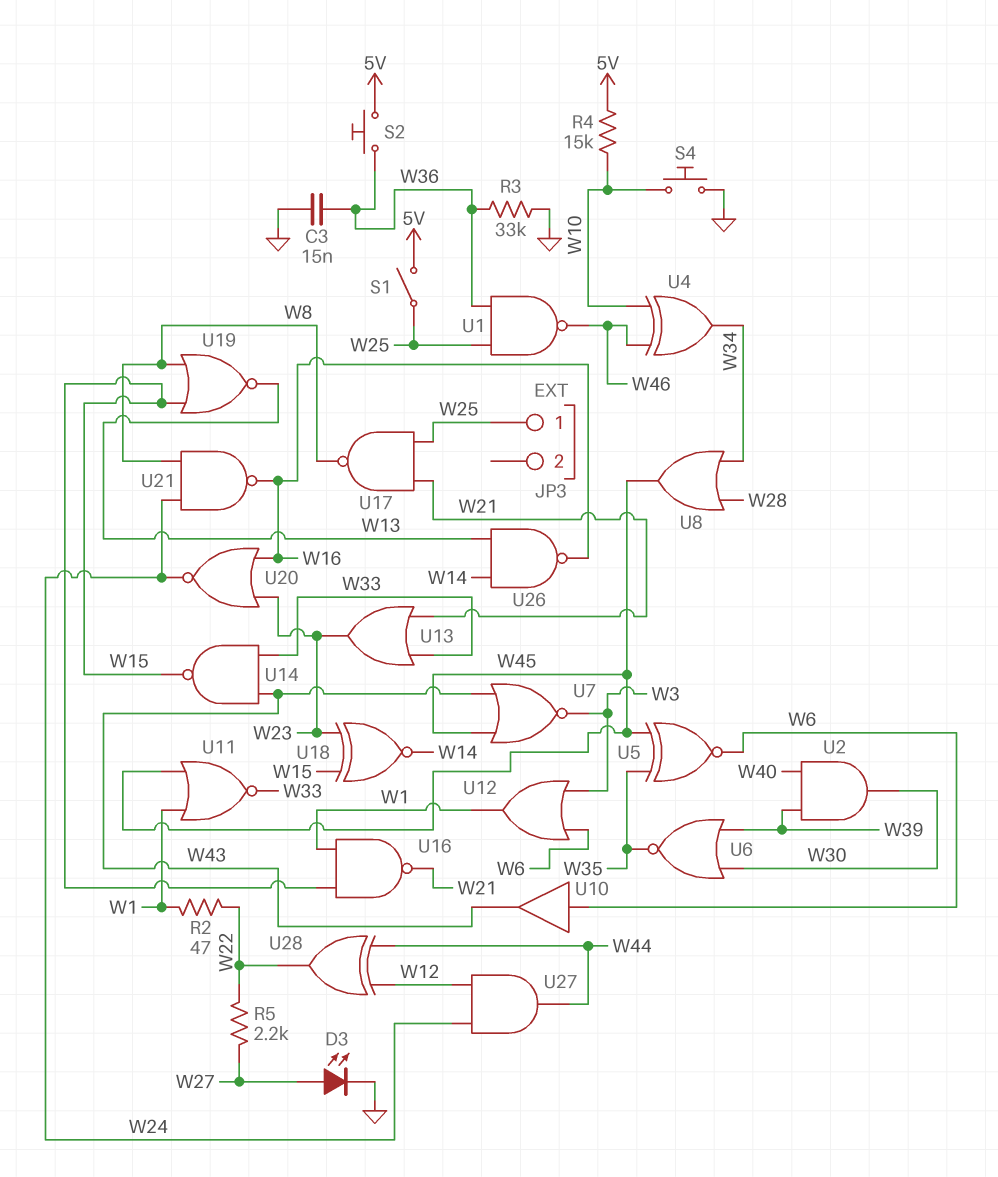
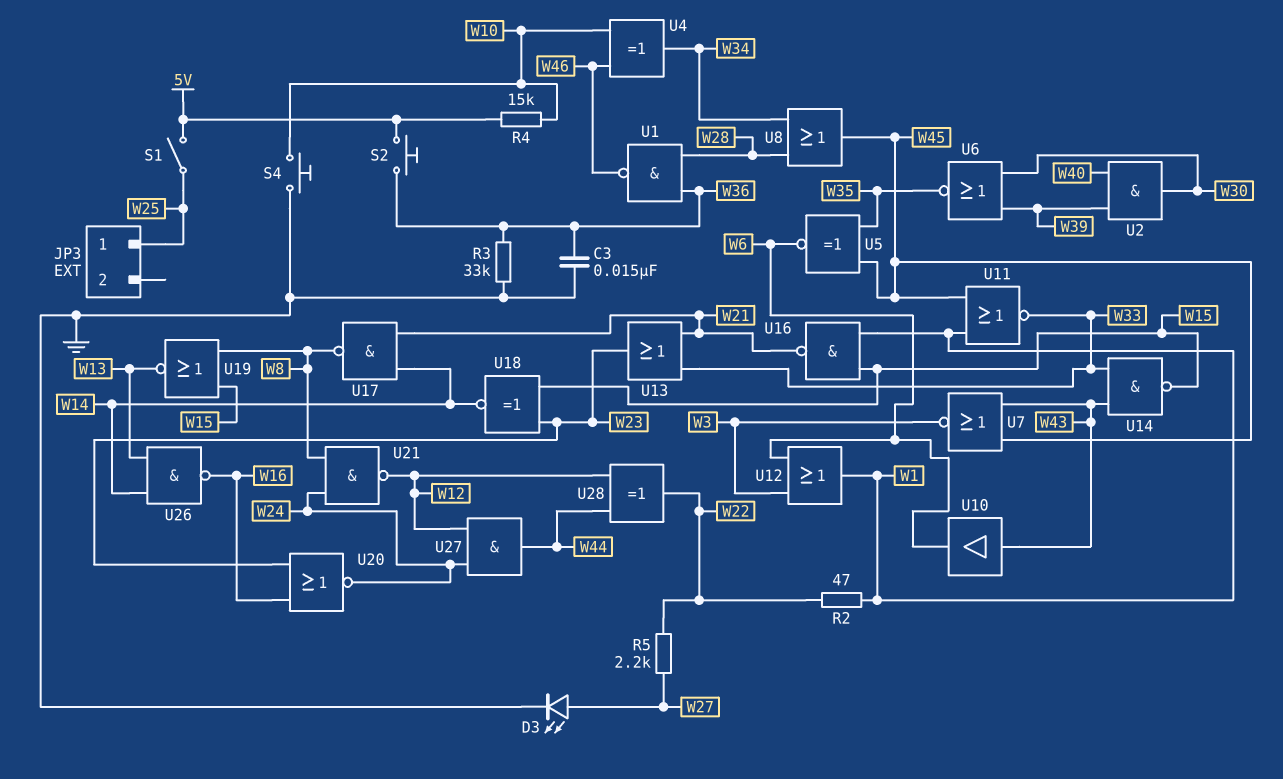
U1: NAND (in W25, in W36, out W46) -> NAND (in W28, in W36, out W46)
U10: buffer (in W6, out W43) -> buffer (in W43, out W6)
U17: NAND (in W21, in W25, out W8) -> NAND (in W14, in W21, out W8)
U21: NAND (in W8, in W24, out W16) -> NAND (in W8, in W24, out W12)

